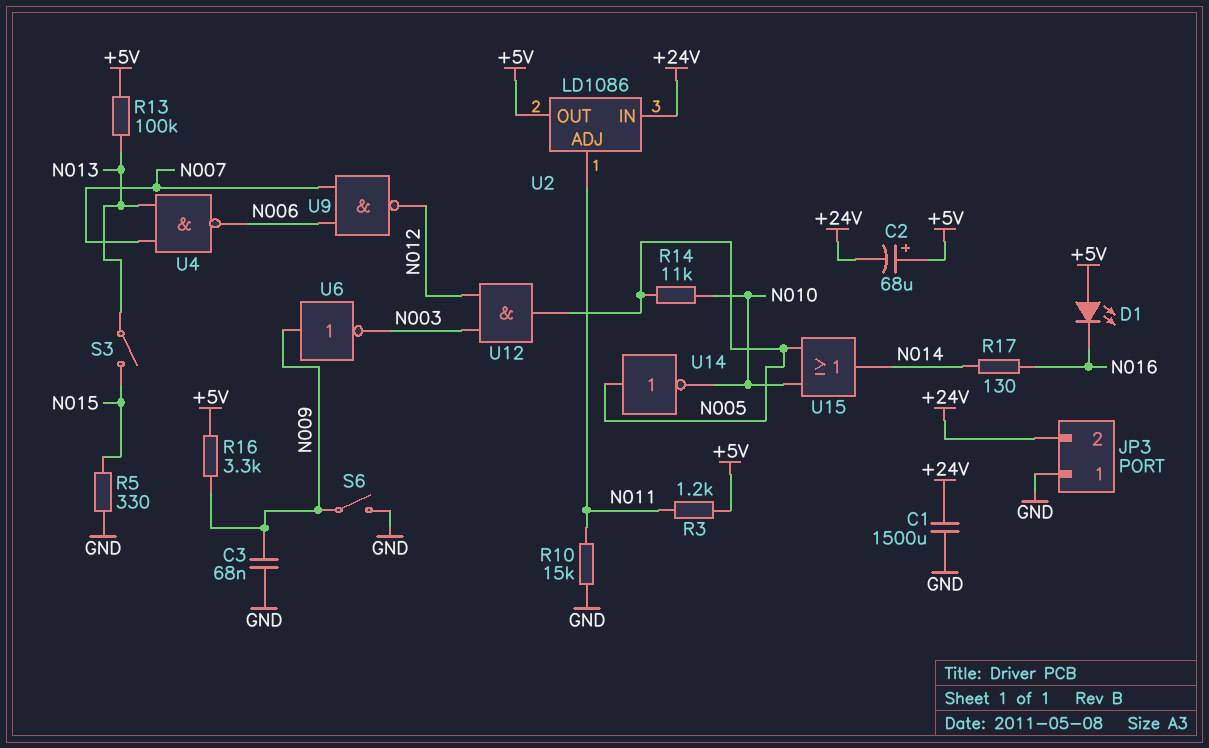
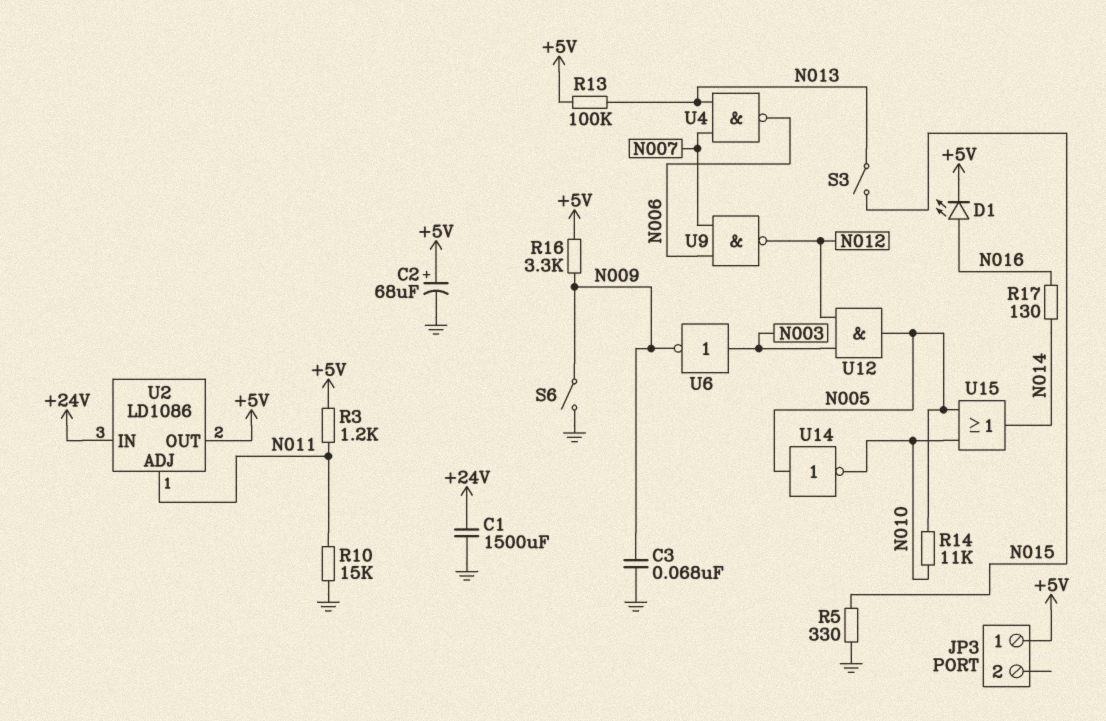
C2: 68uF (plus +5V, minus +24V) -> 68uF (plus +5V, minus GND)
D1: LED (A +5V, K N016) -> LED (A N016, K +5V)
JP3 pin 1: GND -> +5V
JP3 pin 2: +24V -> none
U6: NOT (in N009, out N003) -> NOT (in N003, out N009)

